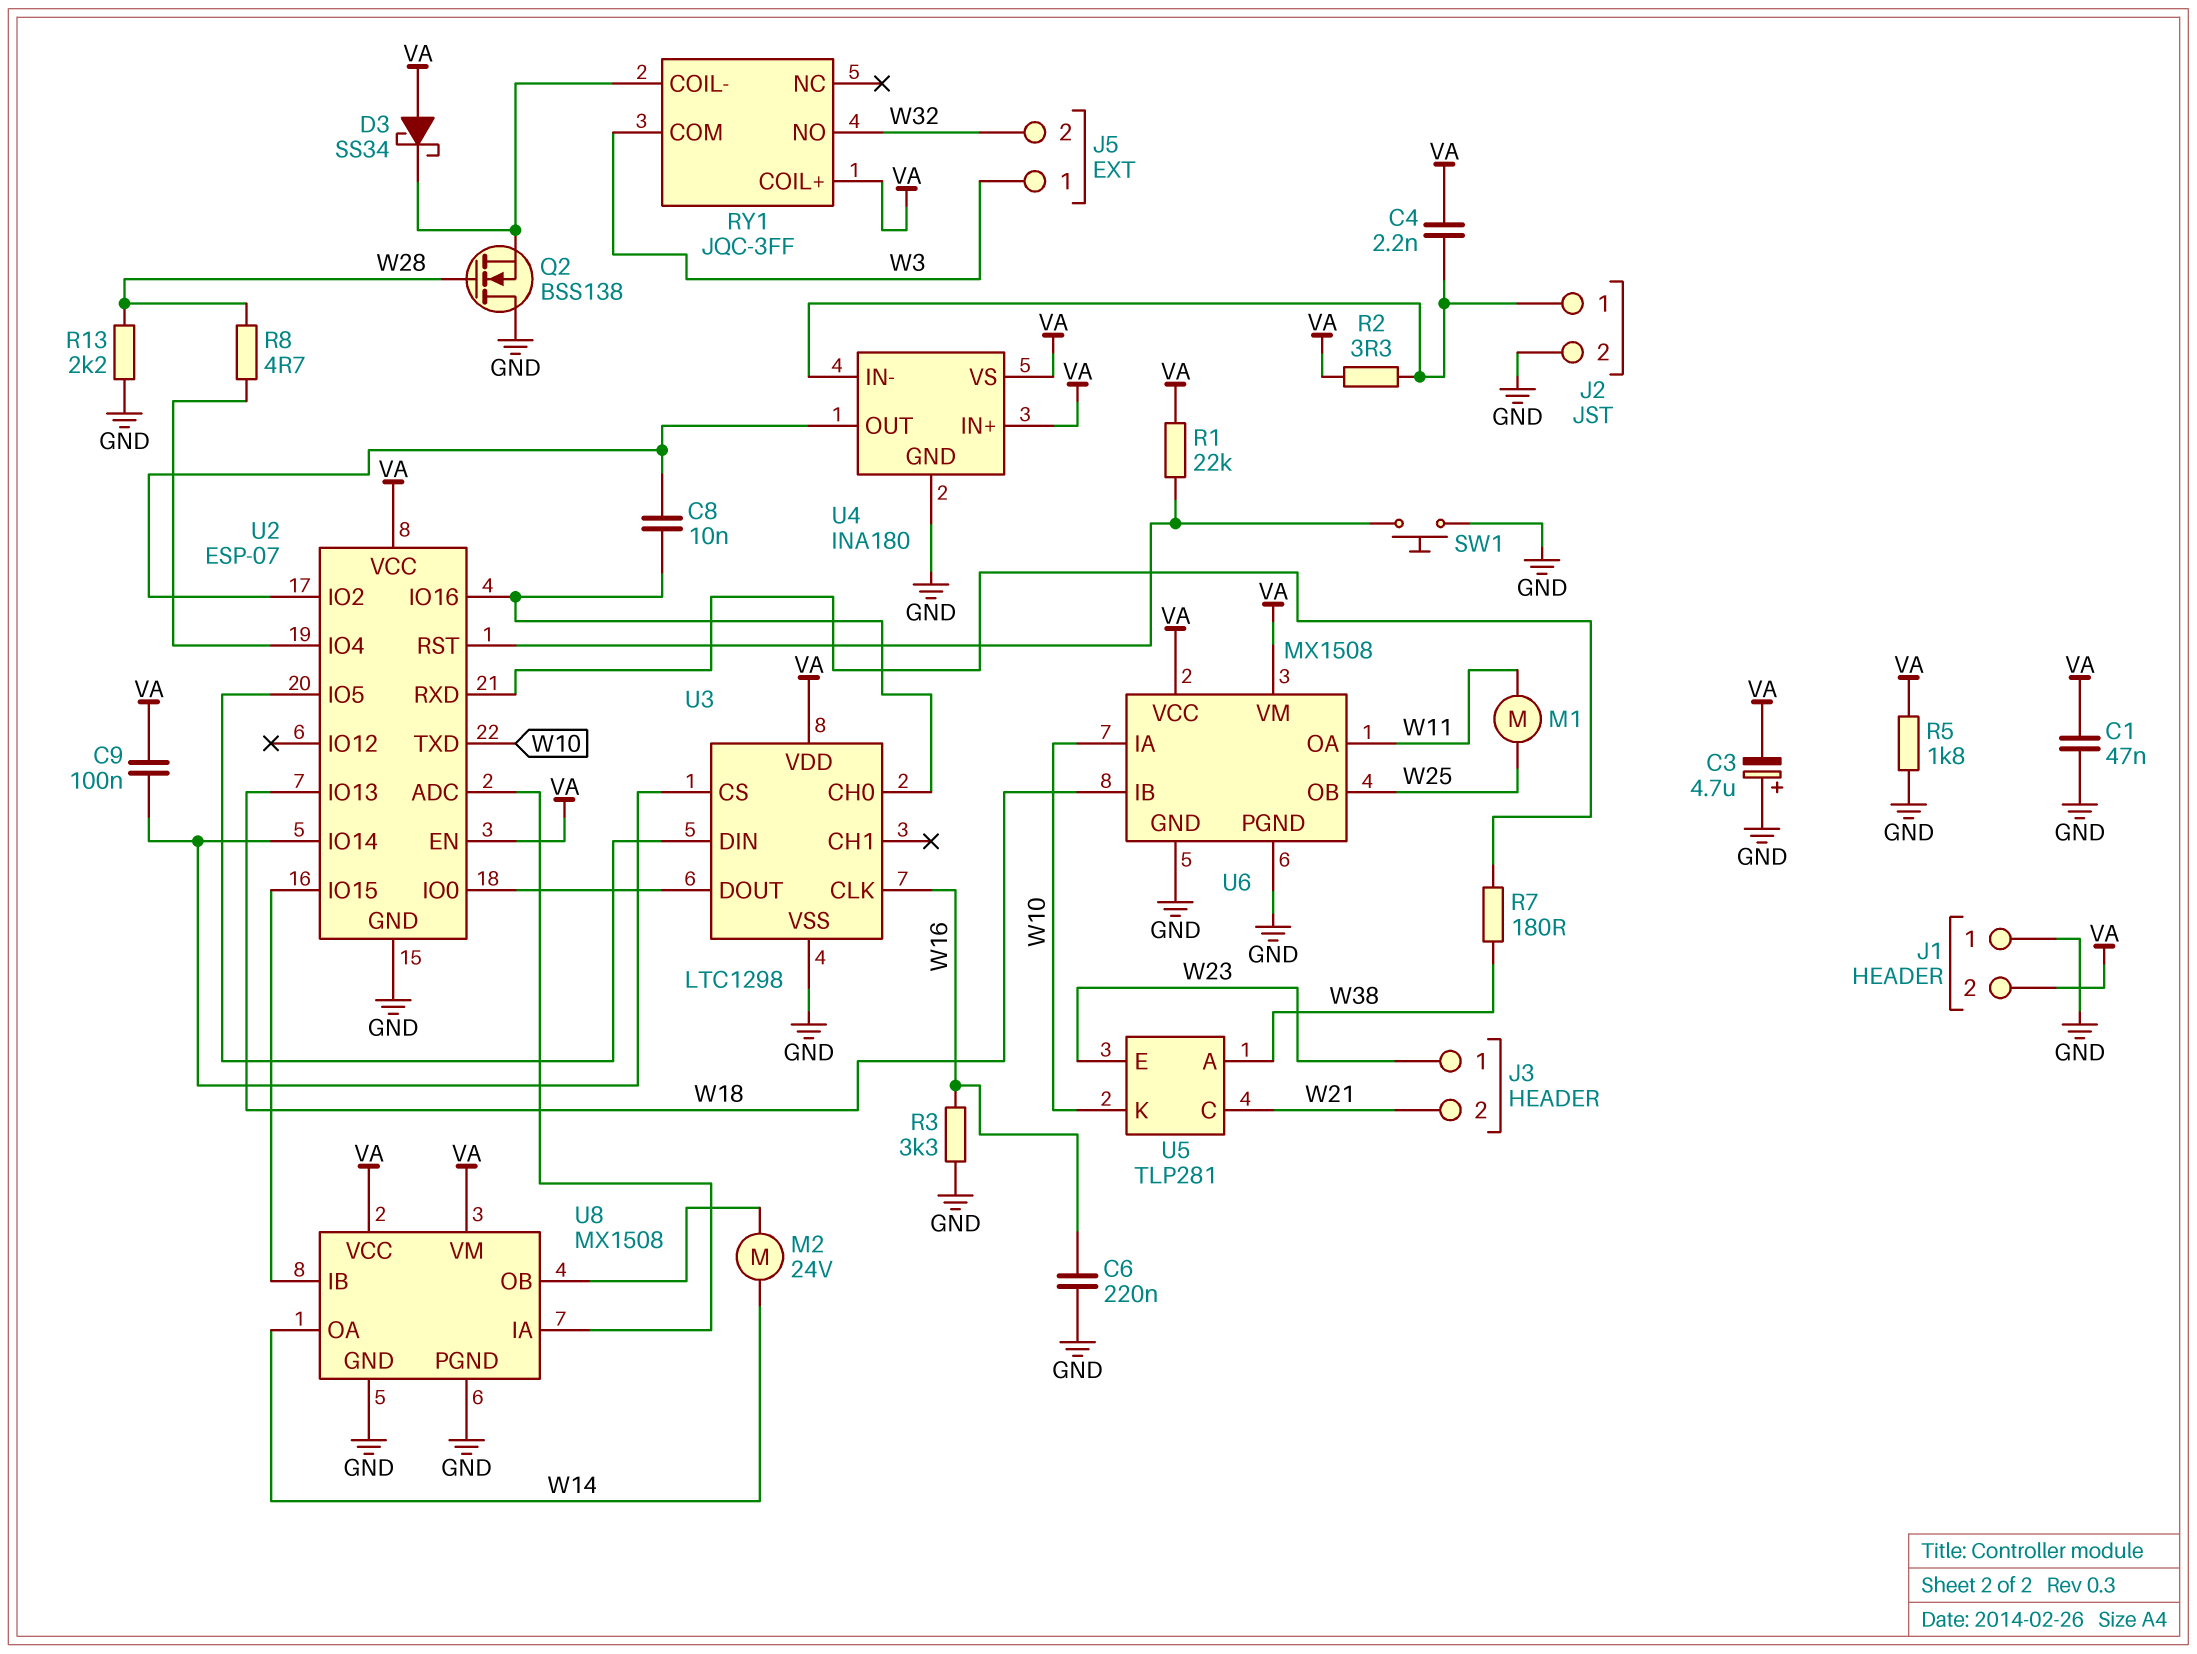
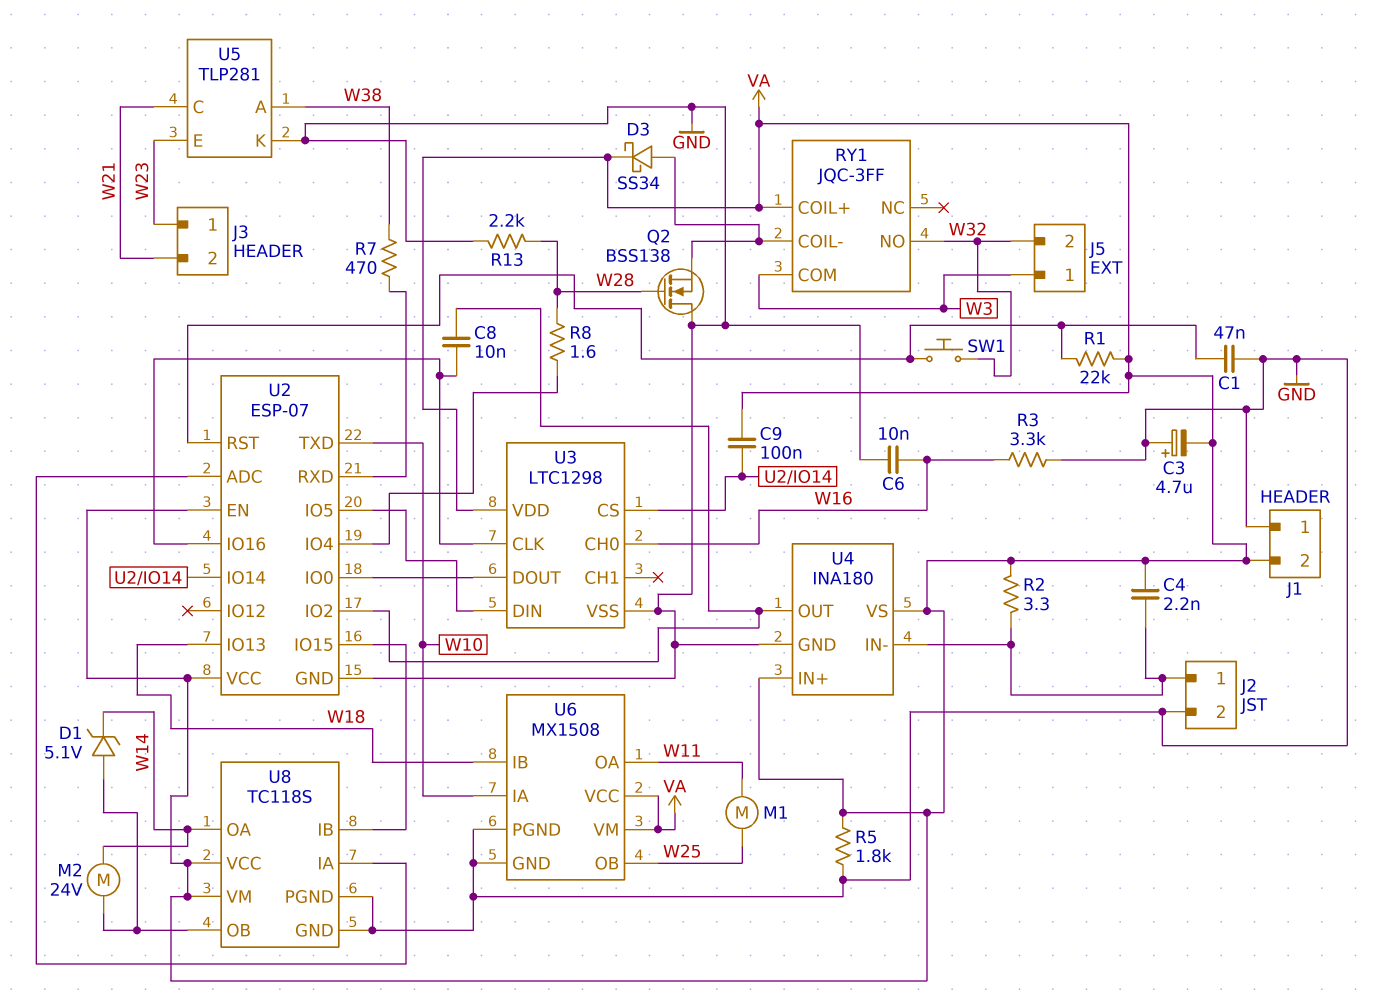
C1: 47nF (GND, VA) -> 47nF (GND, U2/RST)
C6: 220nF (GND, W16) -> 10nF (GND, W16)
D1: none -> zener 5.1V (A U8/OB, K W14)
D3: schottky SS34 (A VA, K RY1/COIL-) -> schottky SS34 (A RY1/COIL-, K VA)
R7: 180 (U2/RXD, W38) -> 470 (U2/RXD, W38)
R8: 4.7 (U2/IO4, W28) -> 1.6 (U2/IO4, W28)
SW1: button (GND, U2/RST) -> button (U2/RST, W32)
U3 pin CH0: U2/IO16 -> W16
U3 pin CLK: W16 -> U2/IO16
U5 pin K: W10 -> GND
U8: MX1508 -> TC118S

